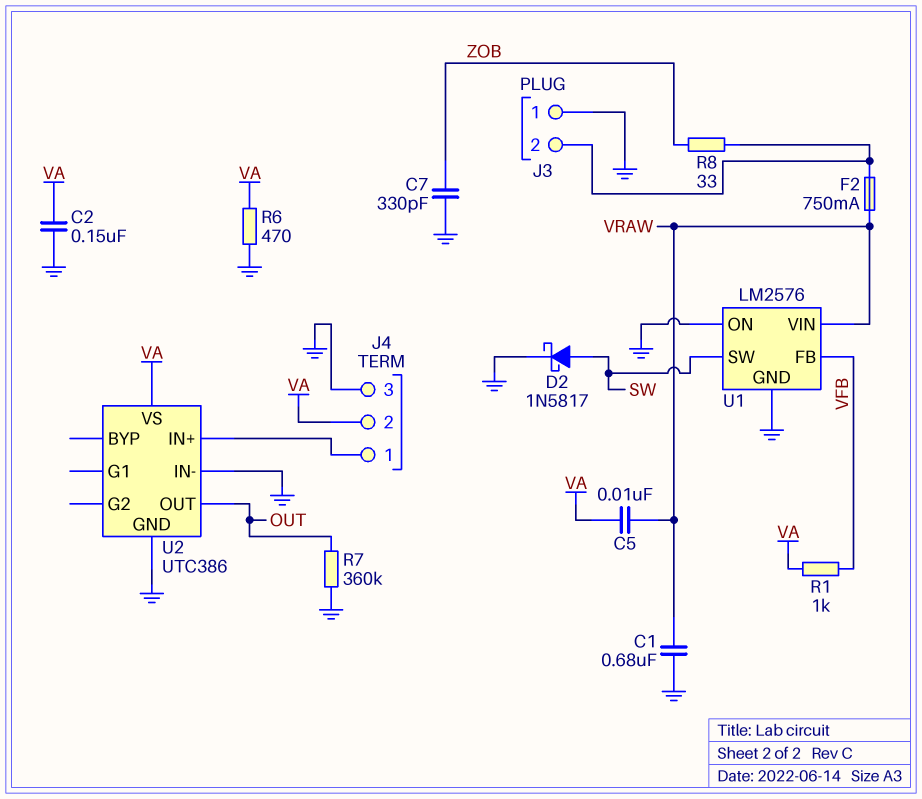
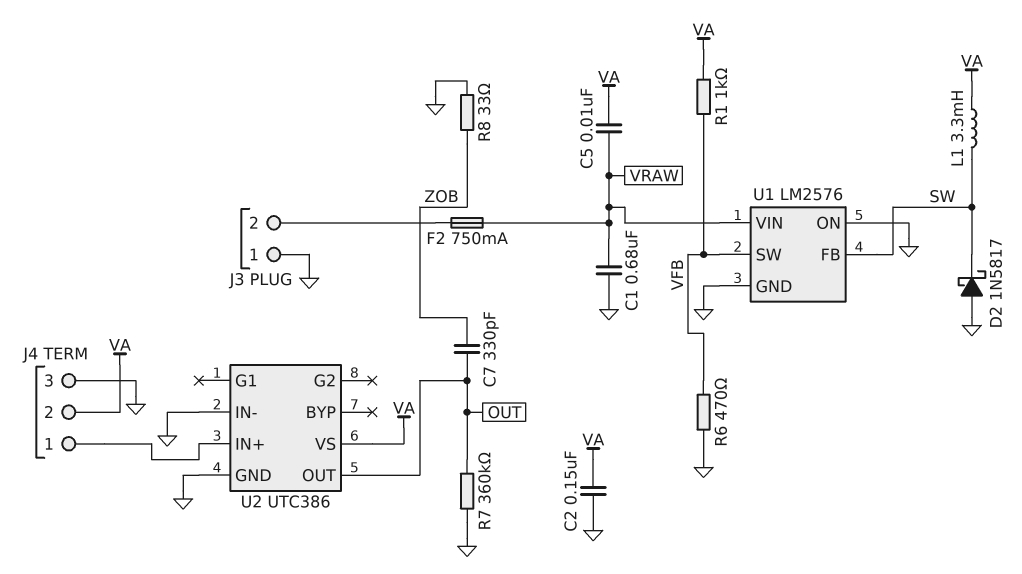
C7: 330pF (GND, ZOB) -> 330pF (OUT, ZOB)
D2: schottky 1N5817 (A SW, K GND) -> schottky 1N5817 (A GND, K SW)
L1: none -> 3.3mH (SW, VA)
R6: 470 (GND, VA) -> 470 (GND, VFB)
R8: 33 (J3/2, ZOB) -> 33 (GND, ZOB)
U1 pin FB: VFB -> SW
U1 pin SW: SW -> VFB

